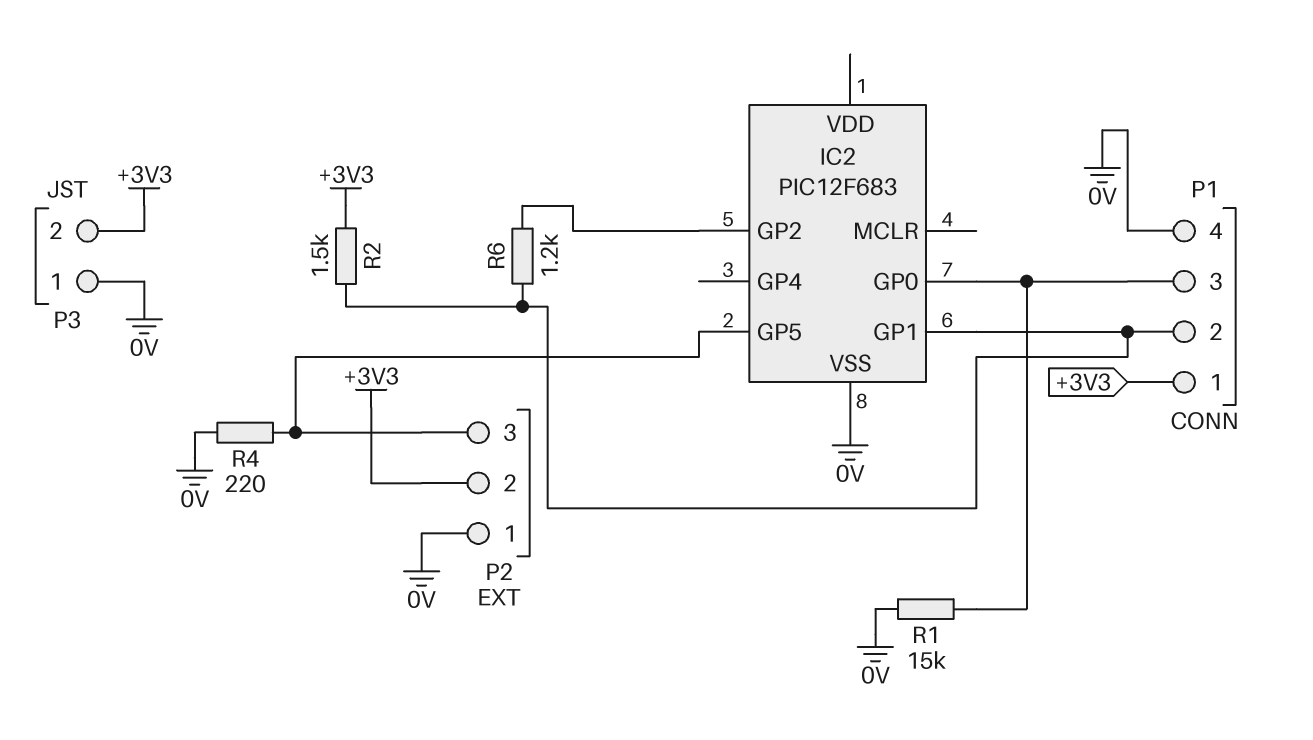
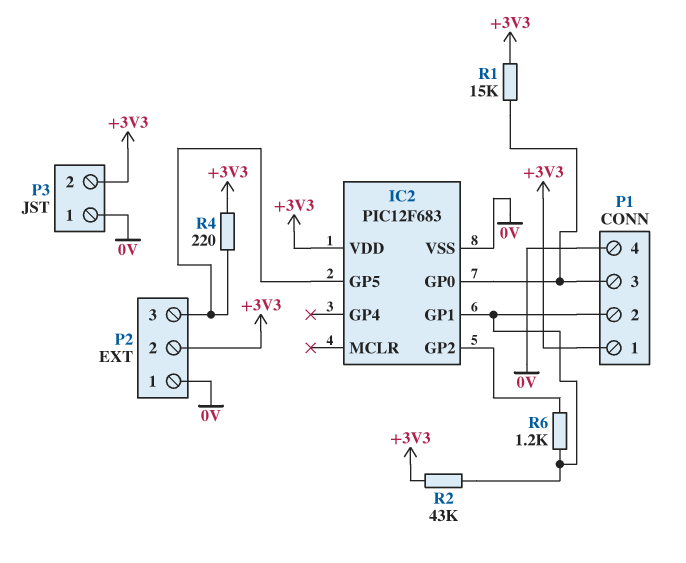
IC2 pin VDD: none -> +3V3
R1: 15k (0V, IC2/GP0) -> 15k (+3V3, IC2/GP0)
R2: 1.5k (+3V3, IC2/GP1) -> 43k (+3V3, IC2/GP1)
R4: 220 (0V, IC2/GP5) -> 220 (+3V3, IC2/GP5)

